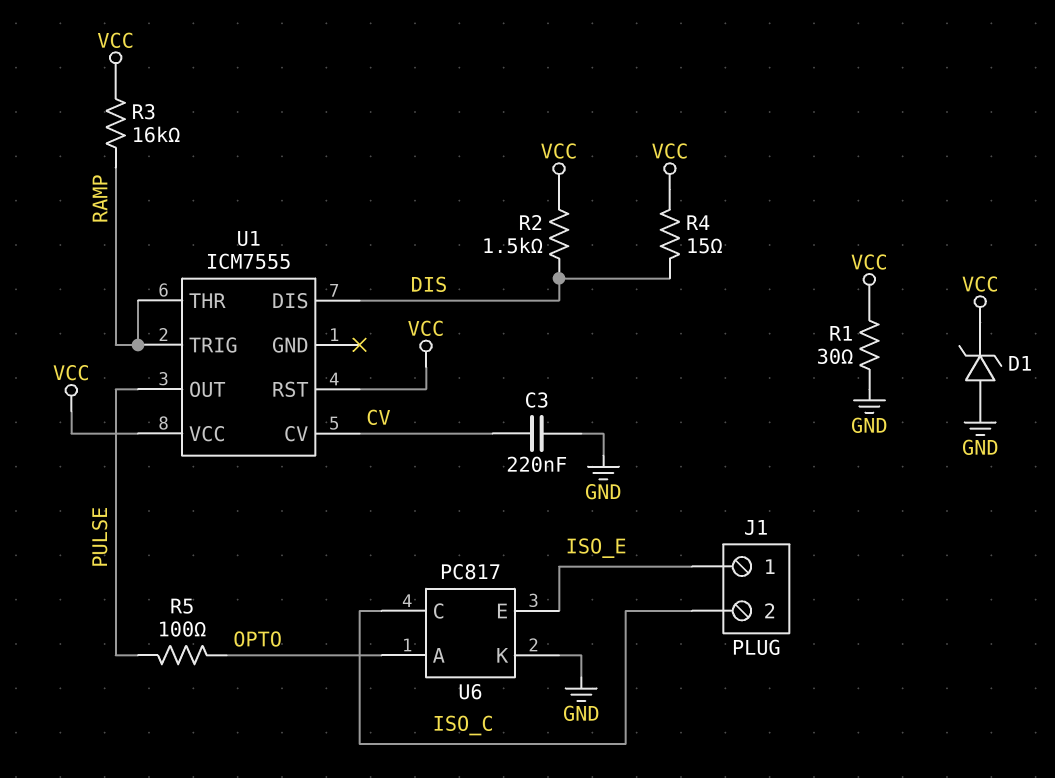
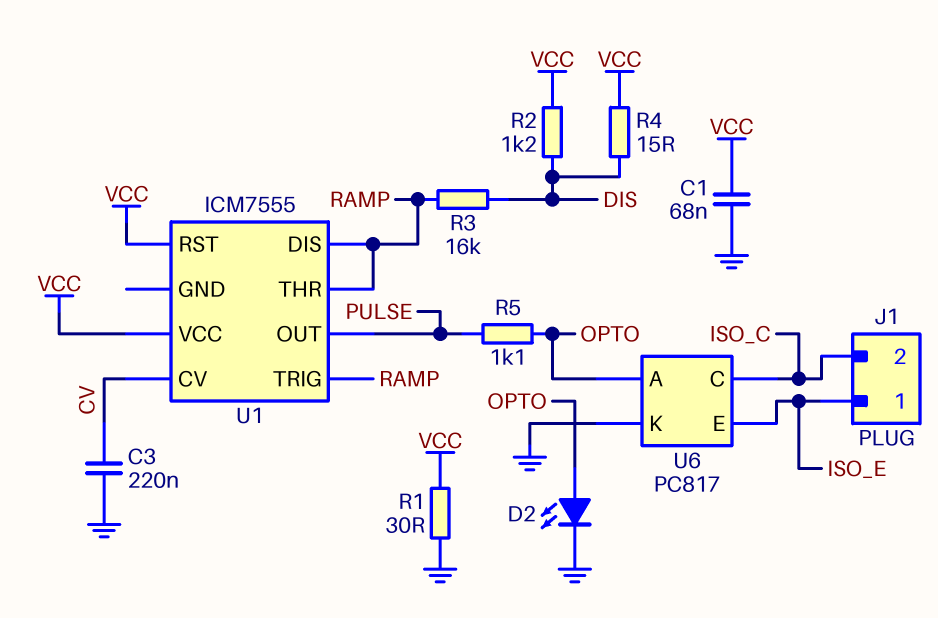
C1: none -> 68nF (GND, VCC)
D1: zener (A GND, K VCC) -> none
D2: none -> LED (A OPTO, K GND)
R2: 1.5k (DIS, VCC) -> 1.2k (DIS, VCC)
R3: 16k (RAMP, VCC) -> 16k (DIS, RAMP)
R5: 100 (OPTO, PULSE) -> 1.1k (OPTO, PULSE)
U1 pin DIS: DIS -> RAMP

